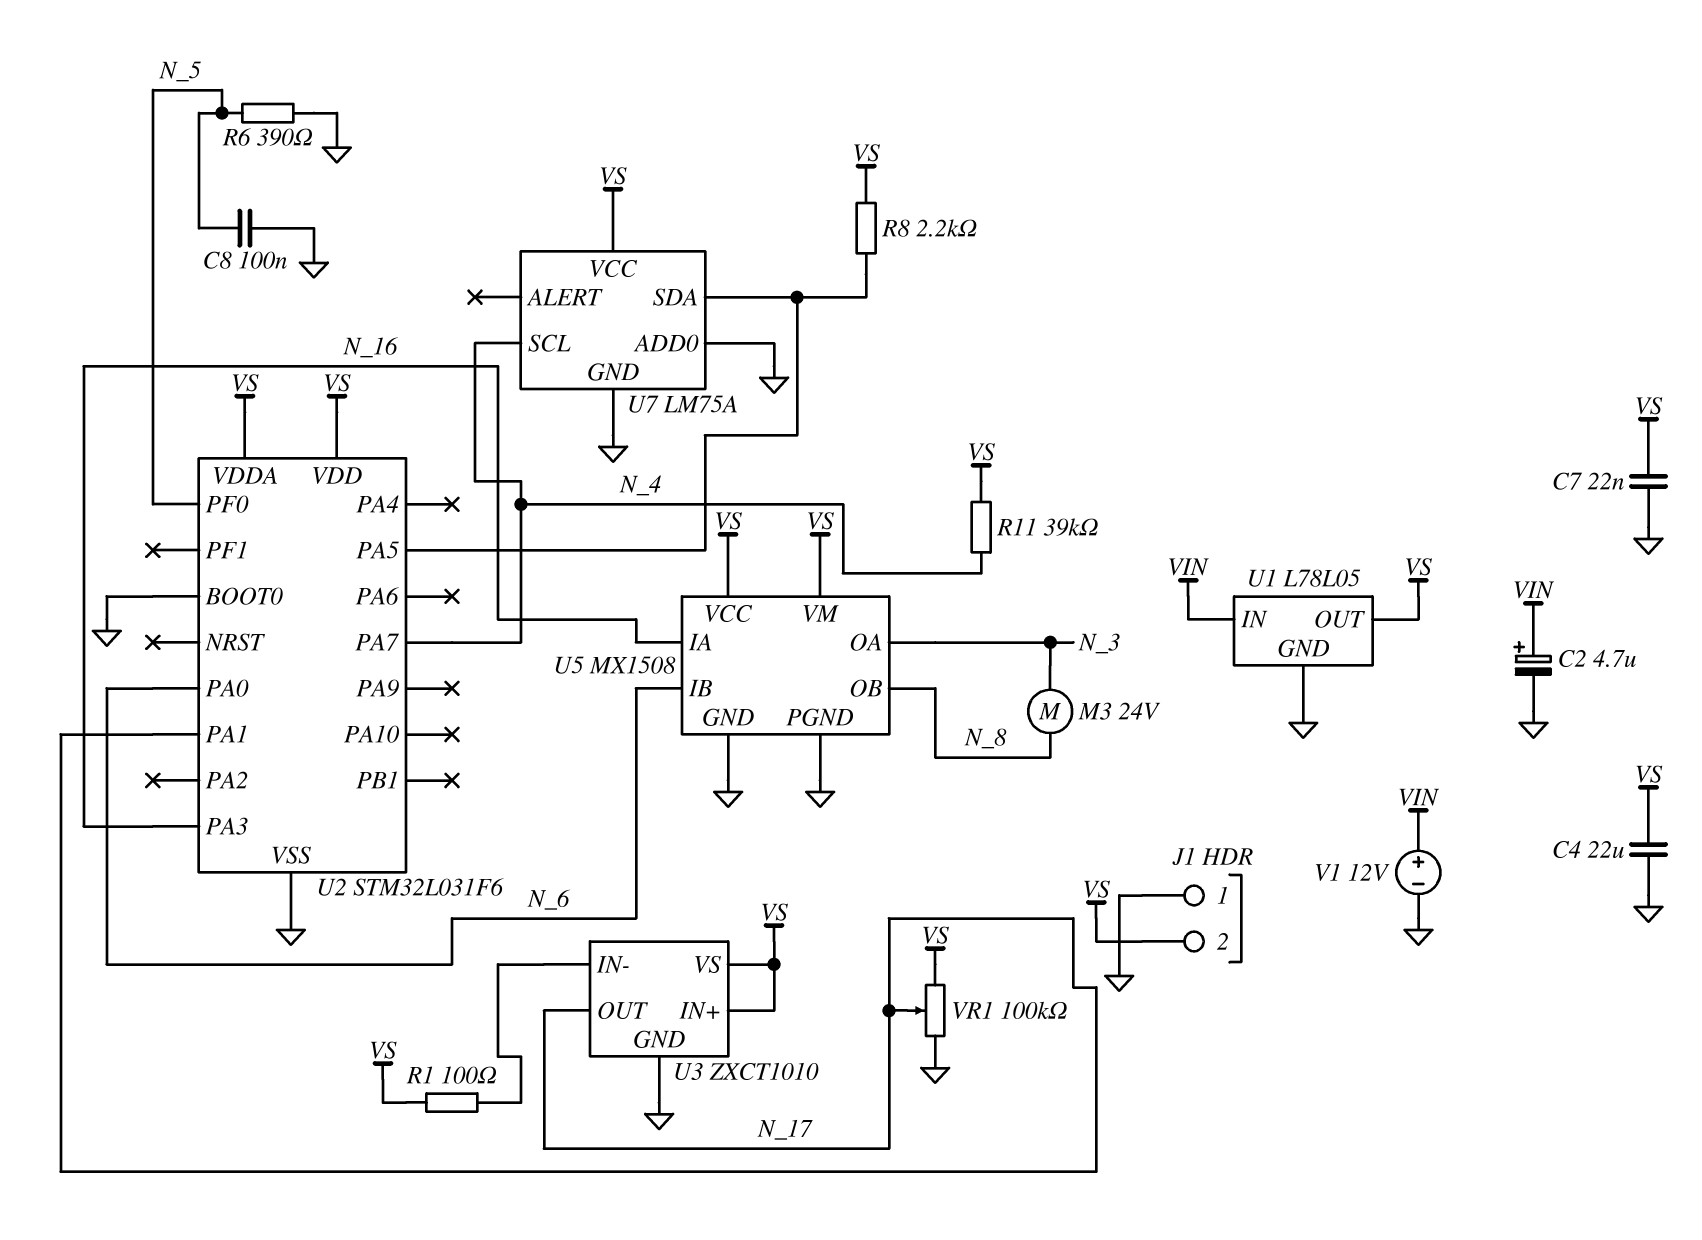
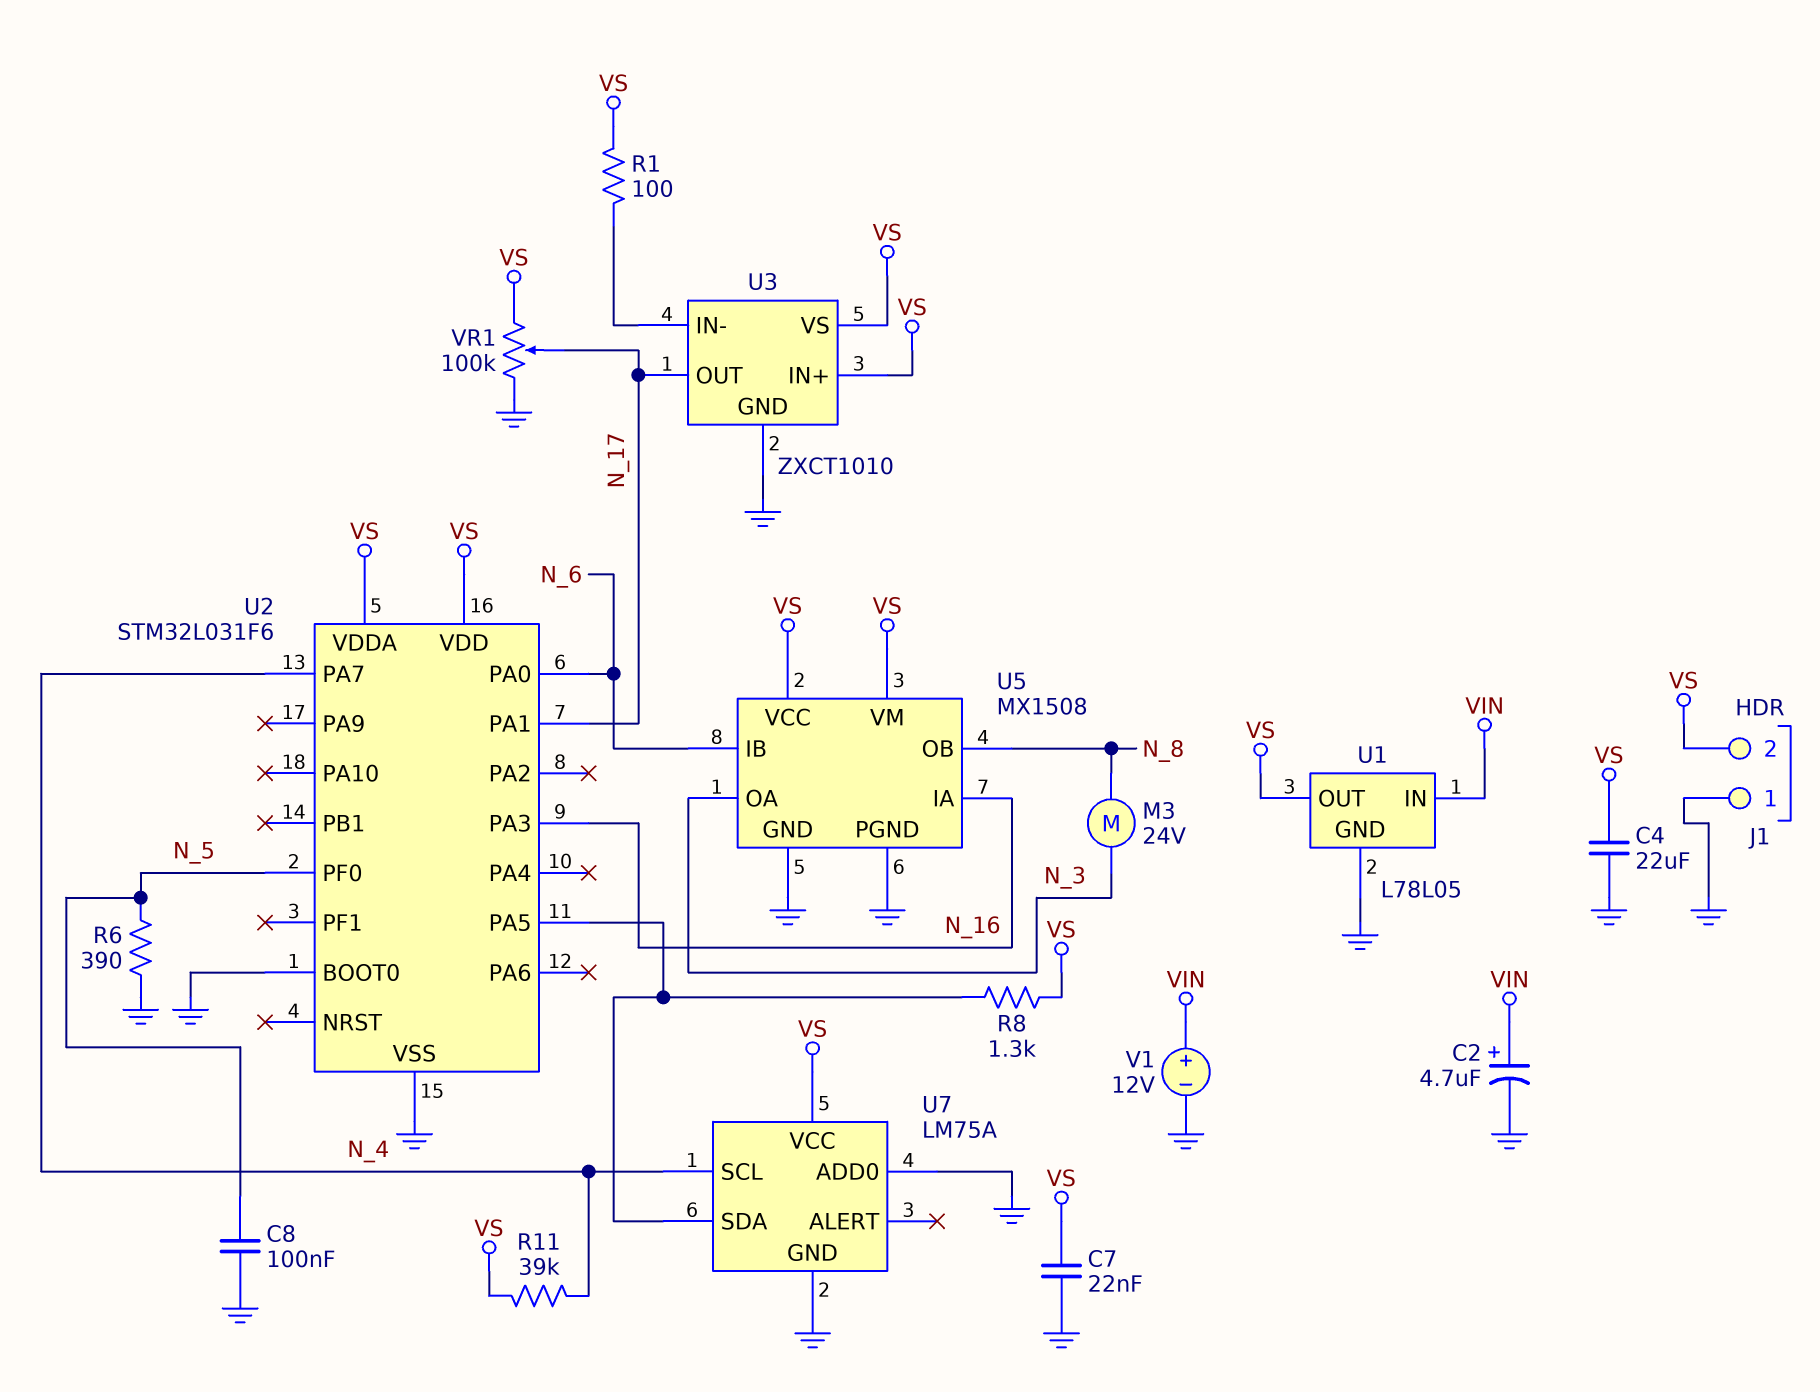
R8: 2.2k (U2/PA5, VS) -> 1.3k (U2/PA5, VS)

